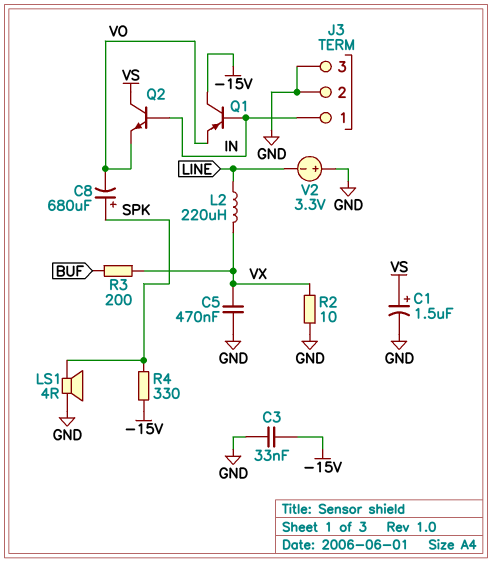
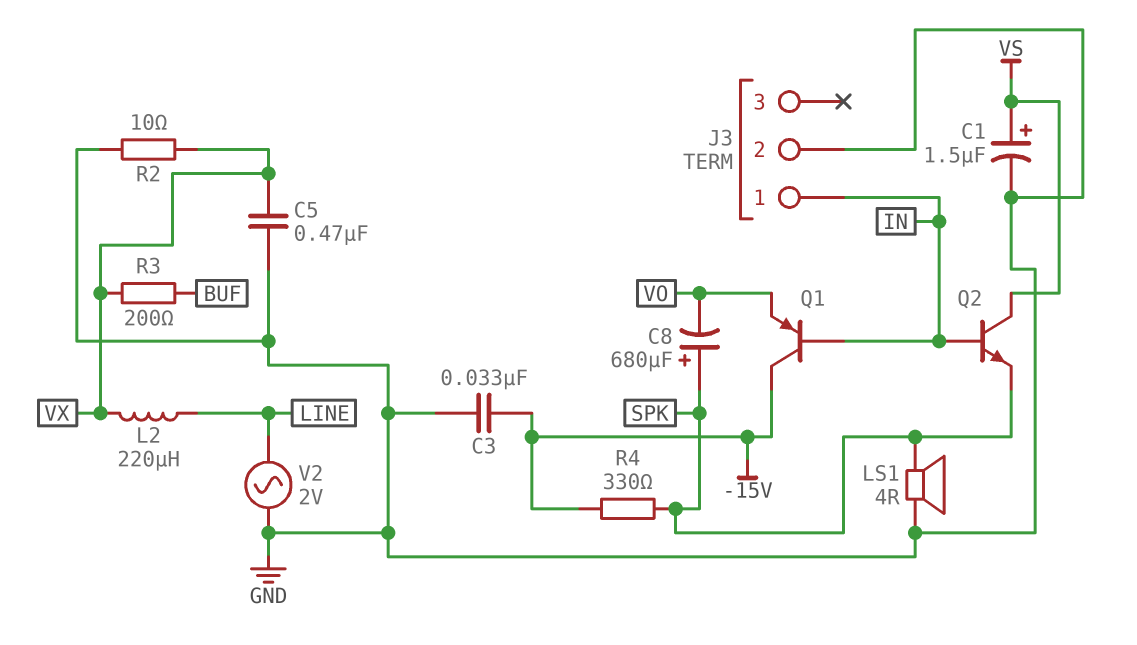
J3 pin 3: GND -> none
Q2: NPN (B IN, C VS, E VO) -> NPN (B IN, C VS, E SPK)
V2: 3.3V (plus GND, minus LINE) -> AC 2V (GND, LINE)

